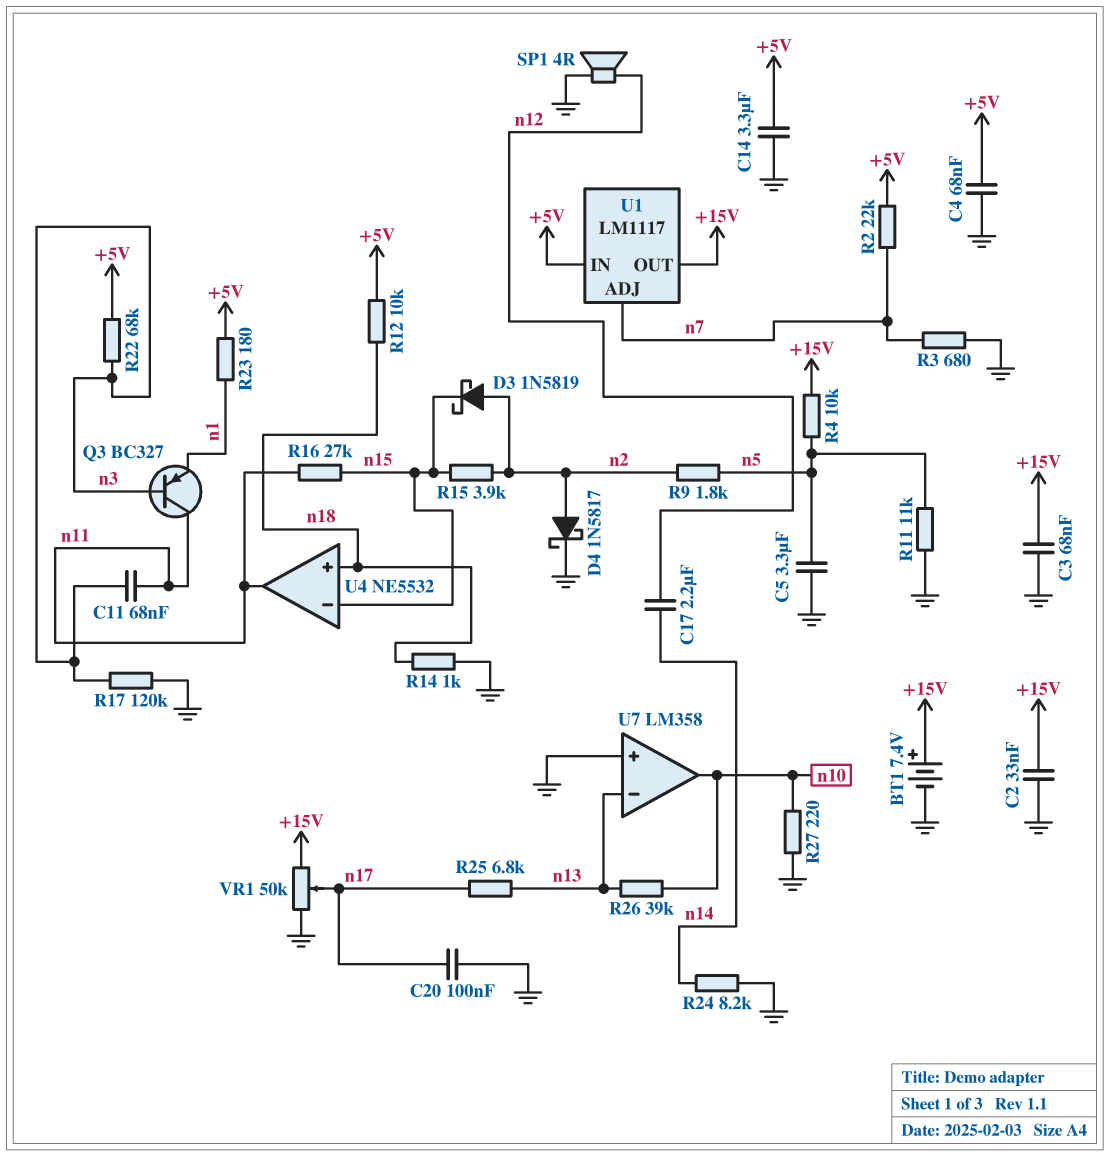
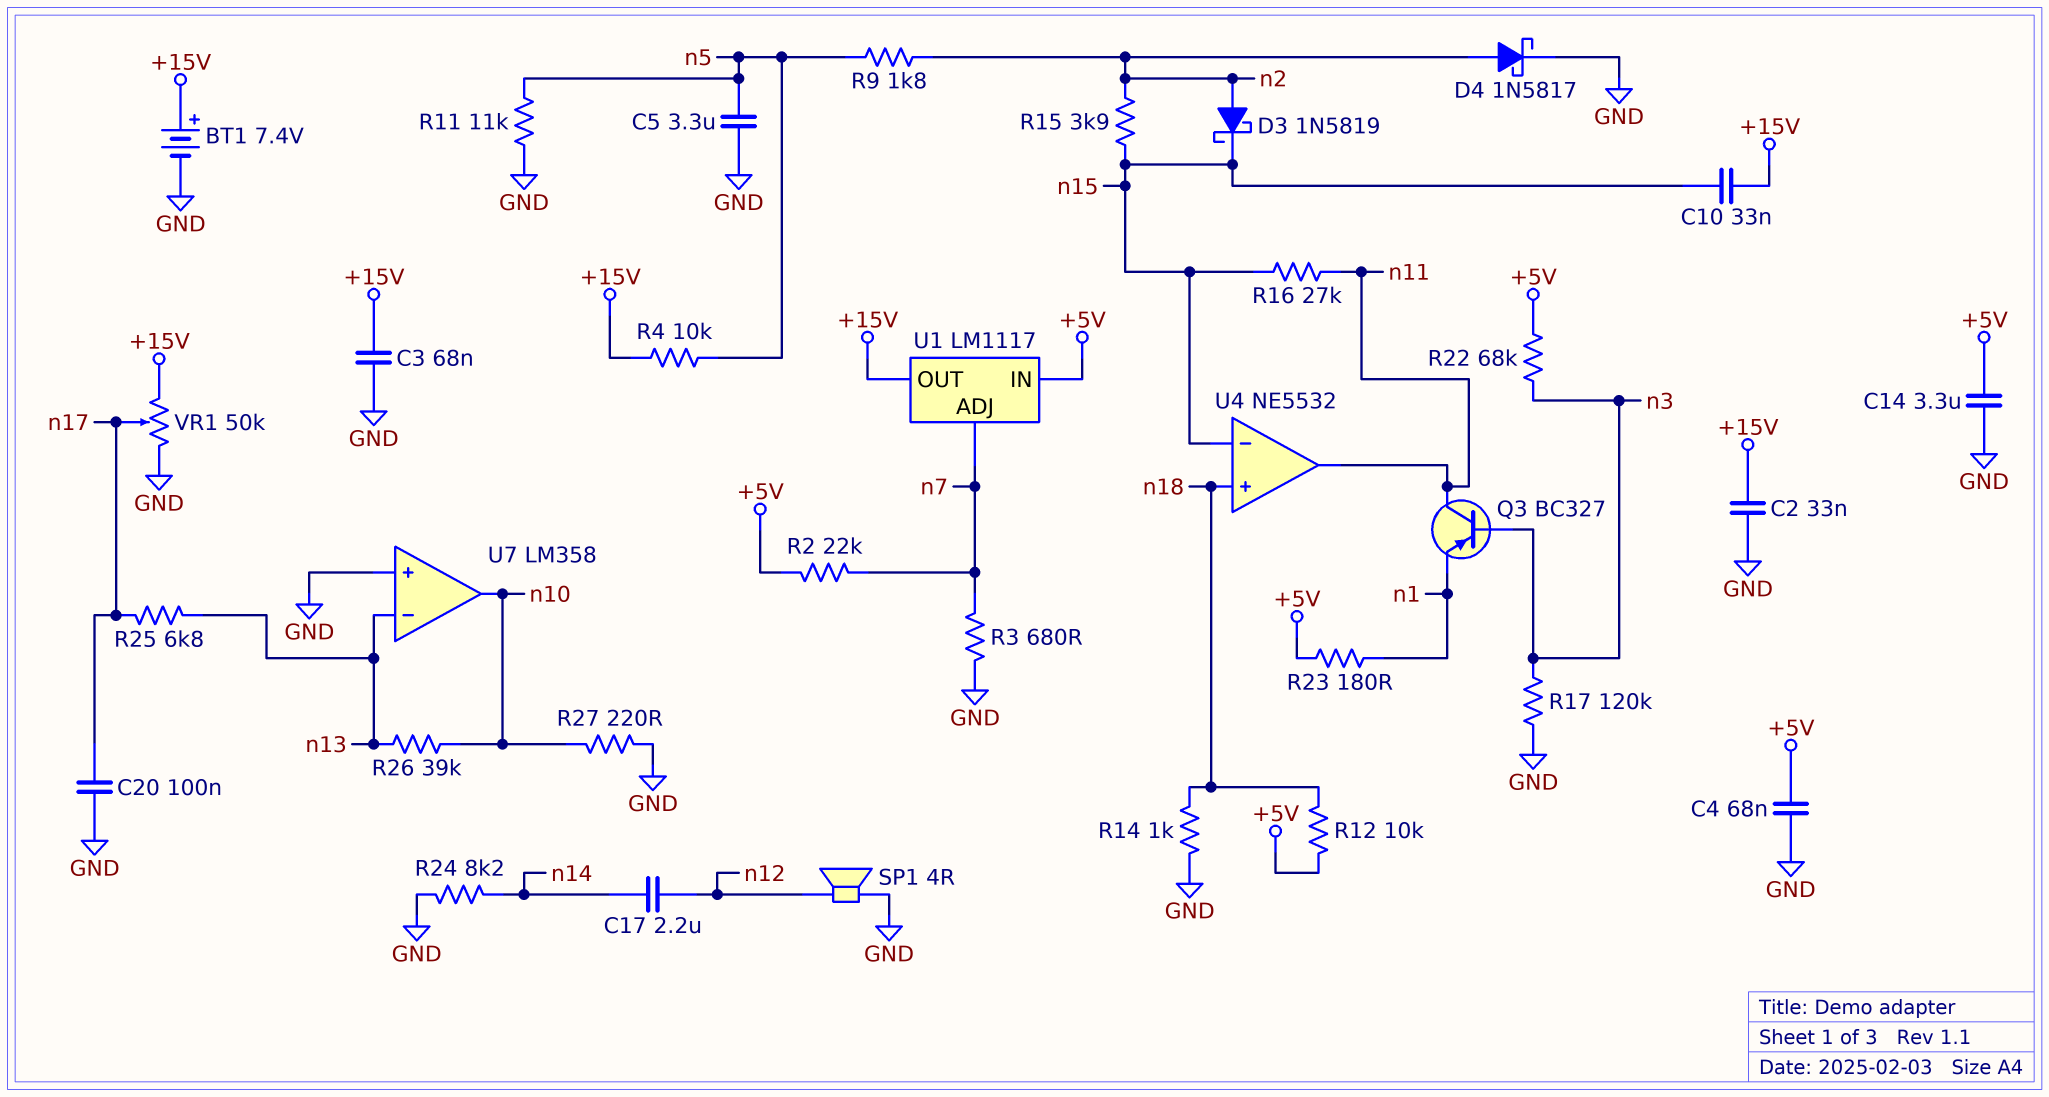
C10: none -> 33nF (+15V, n15)
C11: 68nF (n3, n11) -> none

